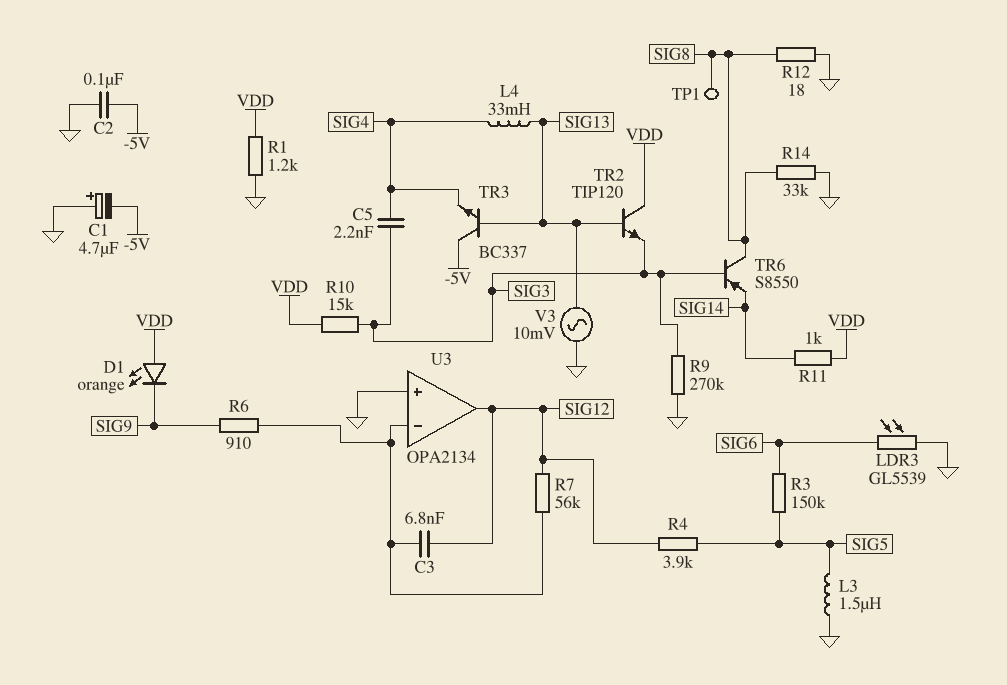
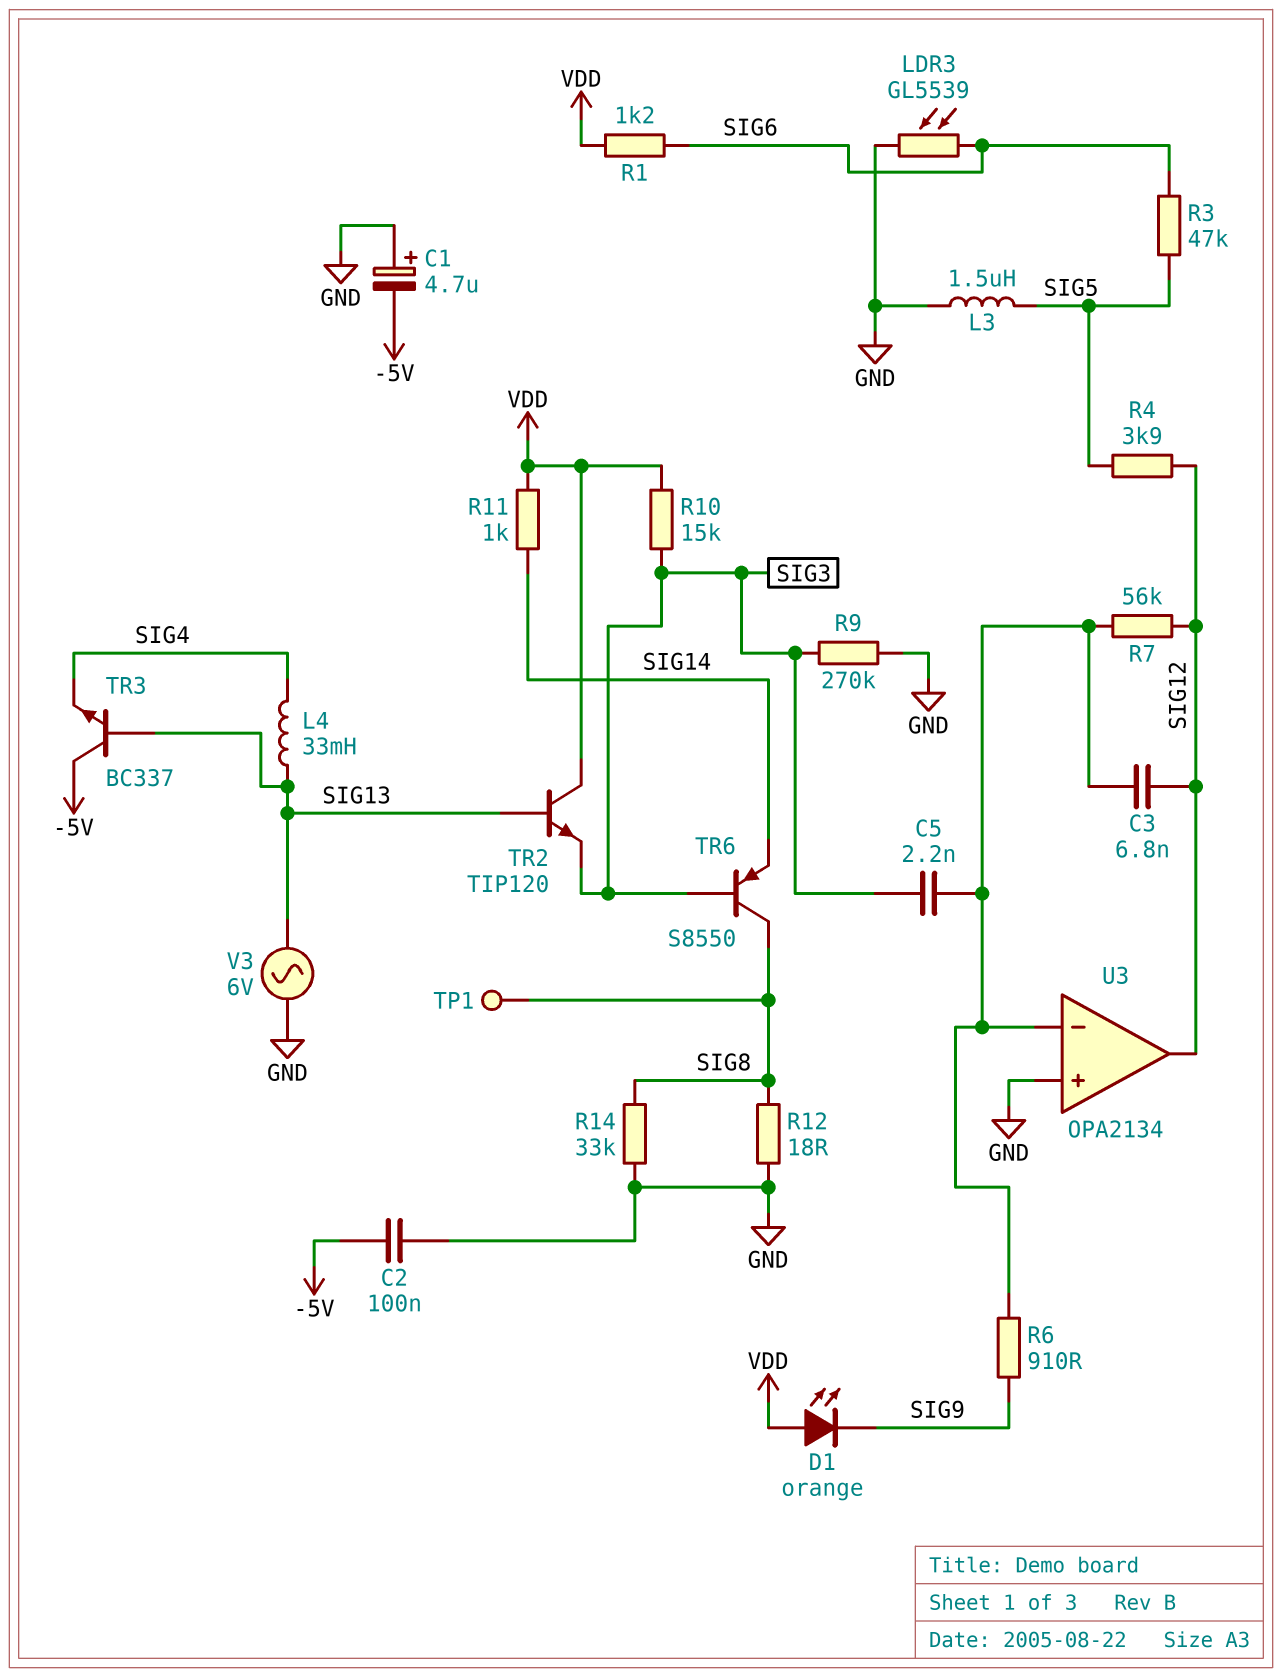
C5: 2.2nF (SIG3, SIG4) -> 2.2nF (SIG3, U3/in-)
R1: 1.2k (GND, VDD) -> 1.2k (SIG6, VDD)
R3: 150k (SIG5, SIG6) -> 47k (SIG5, SIG6)
V3: AC 10mV (GND, SIG13) -> AC 6V (GND, SIG13)

